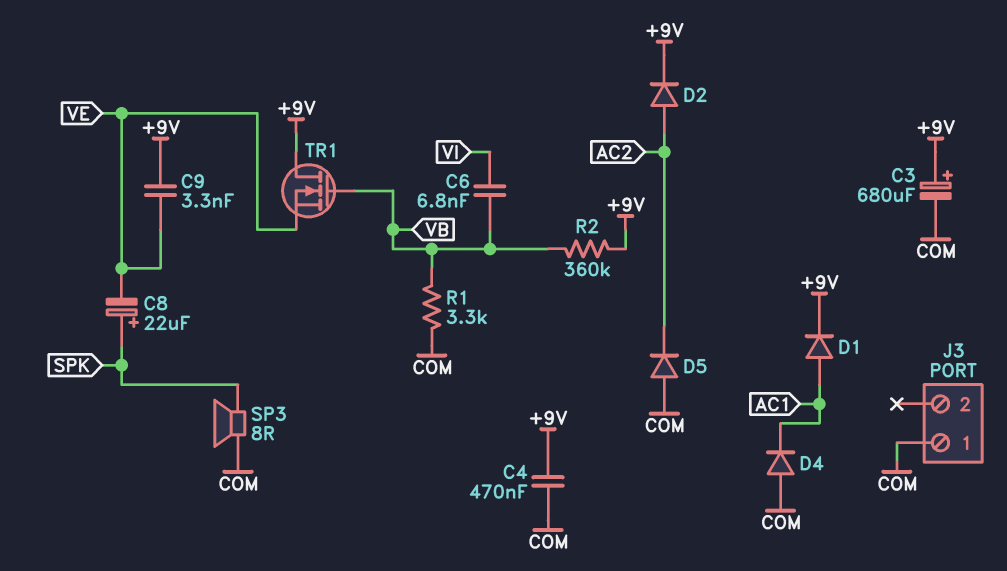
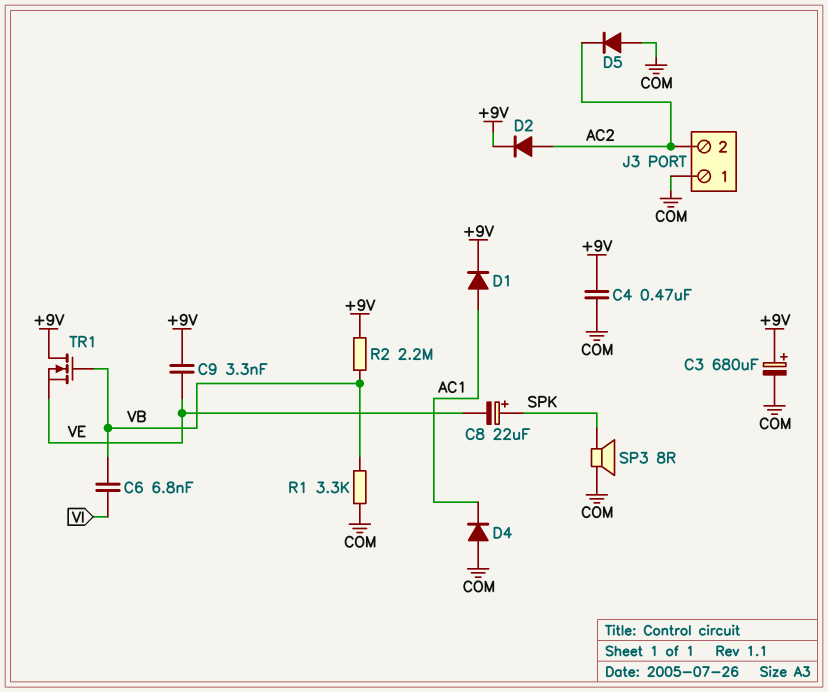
J3 pin 2: none -> AC2
R2: 360k (+9V, VB) -> 2.2M (+9V, VB)

